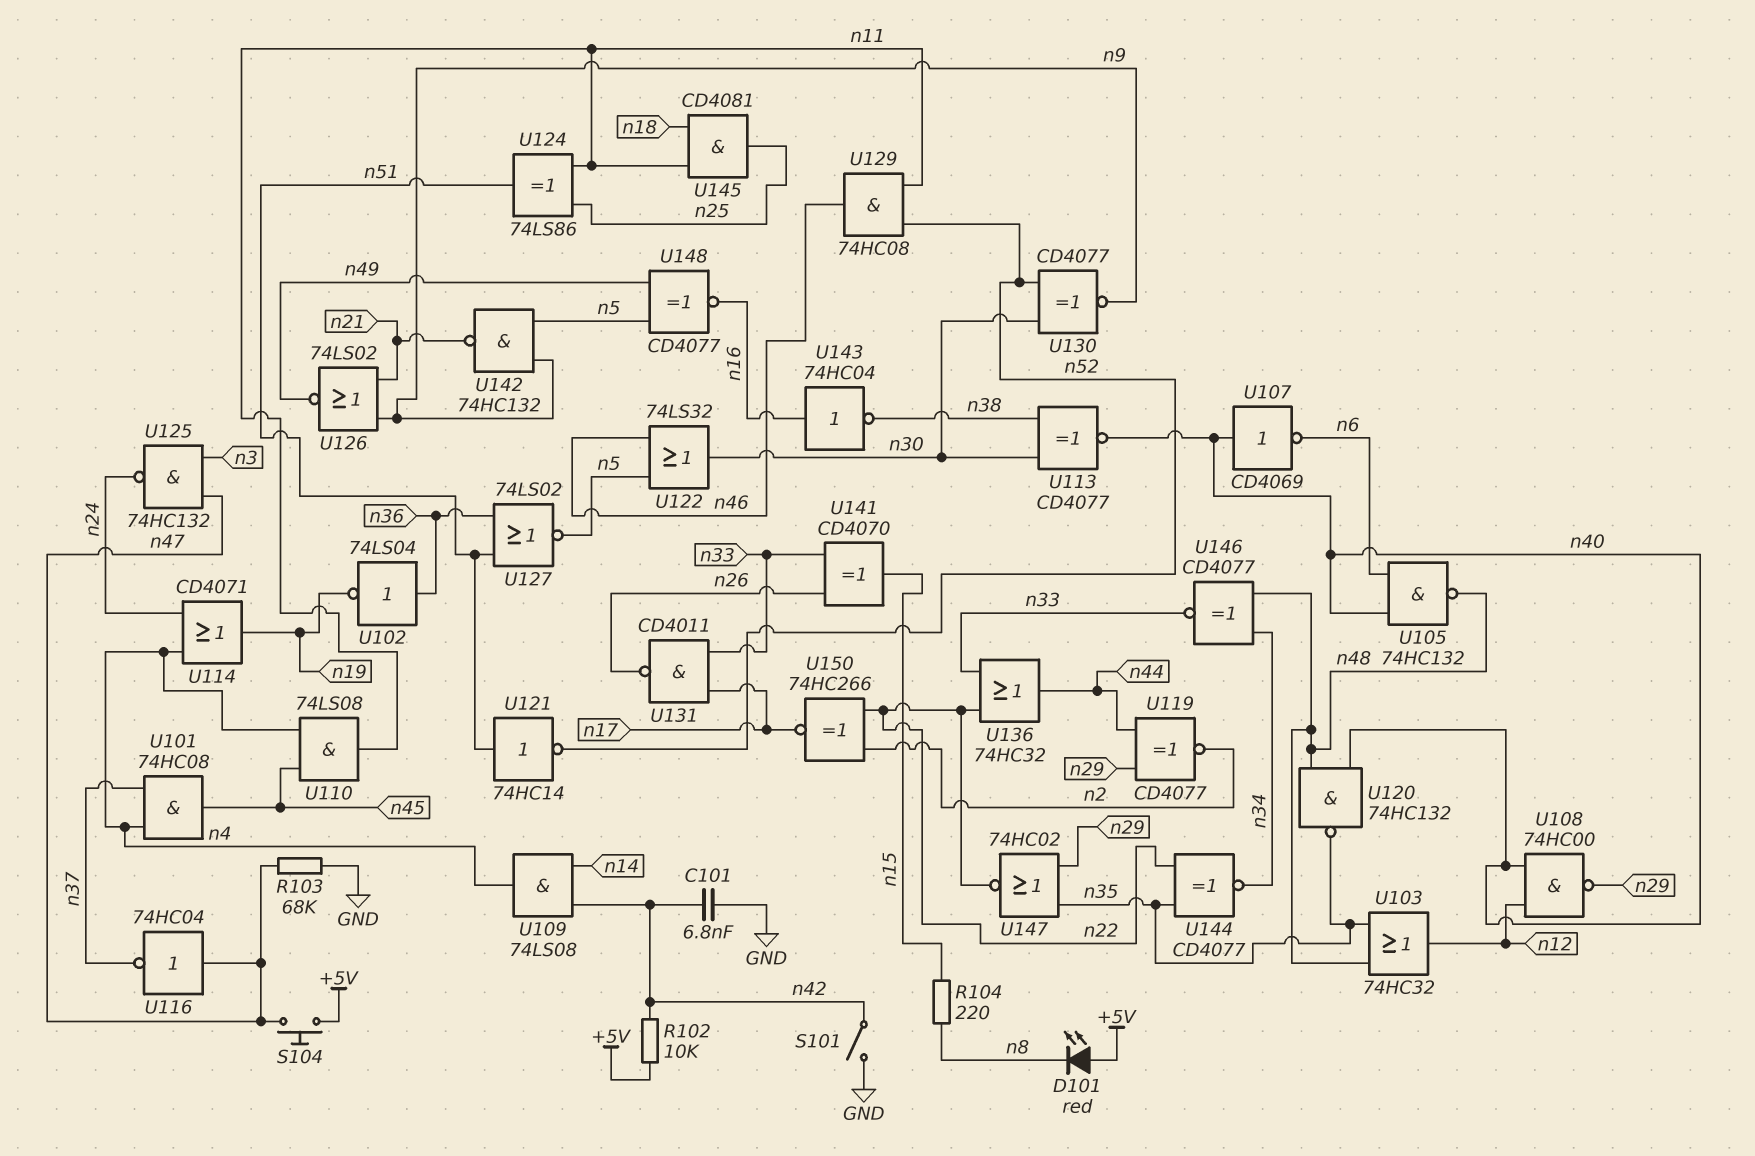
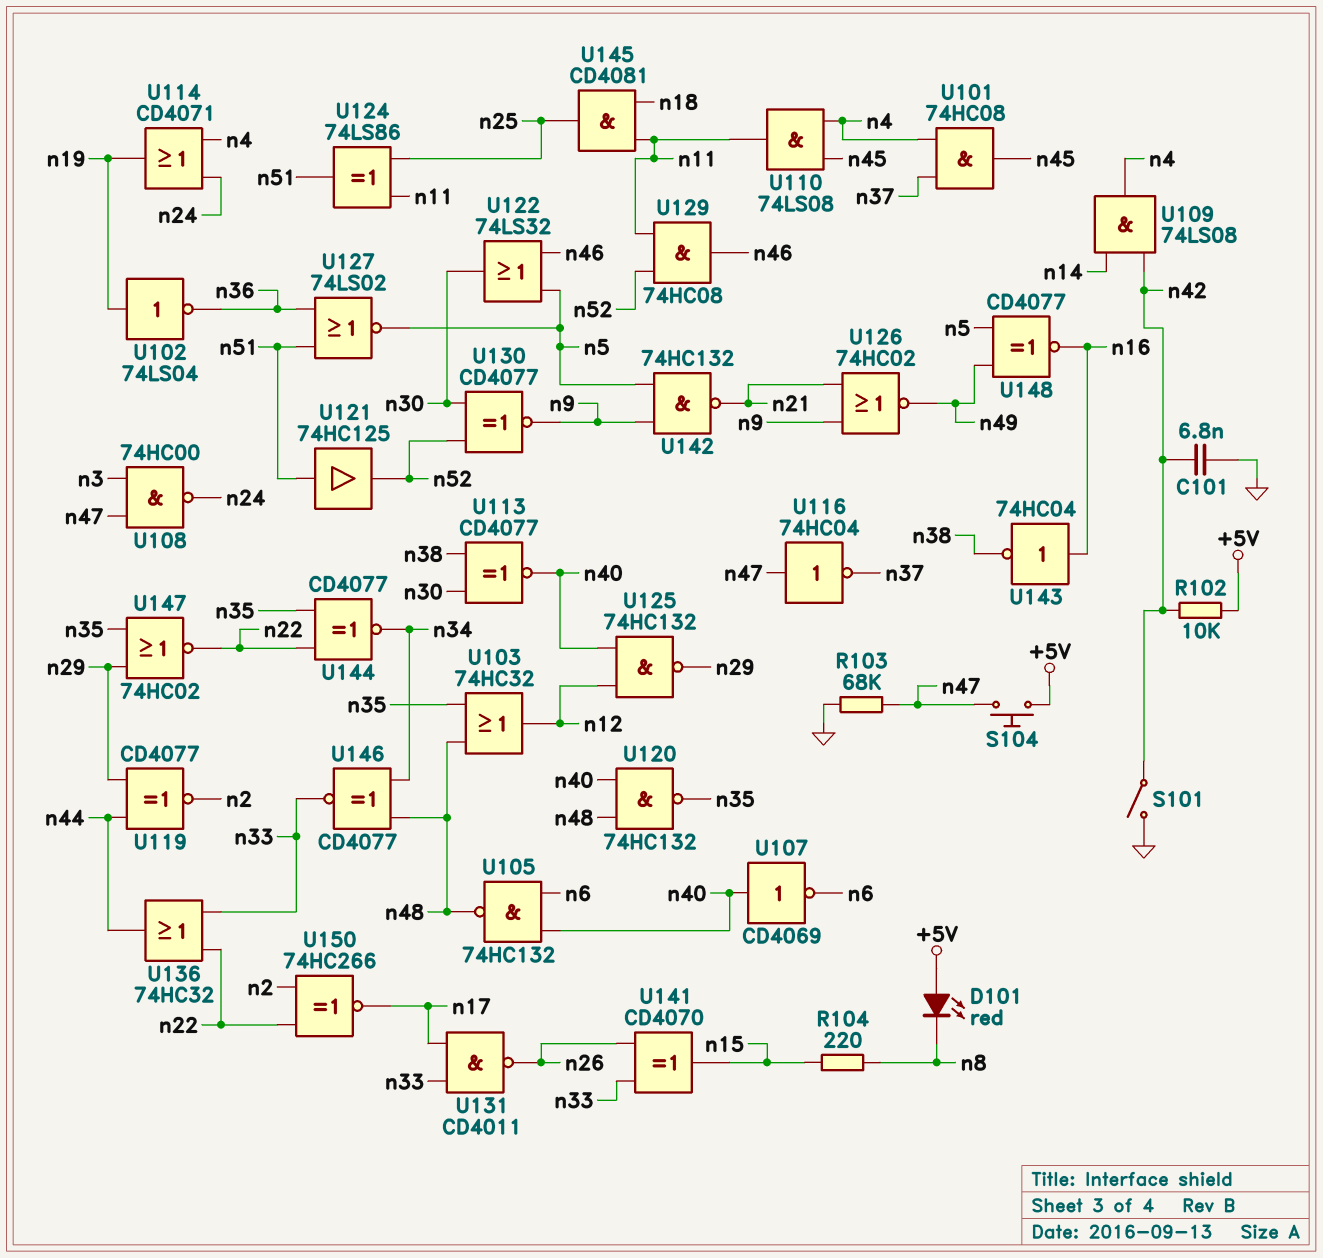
U102: NOT 74LS04 (in n36, out n19) -> NOT 74LS04 (in n19, out n36)
U108: NAND 74HC00 (in n12, in n40, out n29) -> NAND 74HC00 (in n3, in n47, out n24)
U121: NOT 74HC14 (in n51, out n52) -> buffer 74HC125 (in n51, out n52)
U125: NAND 74HC132 (in n3, in n47, out n24) -> NAND 74HC132 (in n12, in n40, out n29)
U126: NOR 74LS02 (in n9, in n21, out n49) -> NOR 74HC02 (in n9, in n21, out n49)

